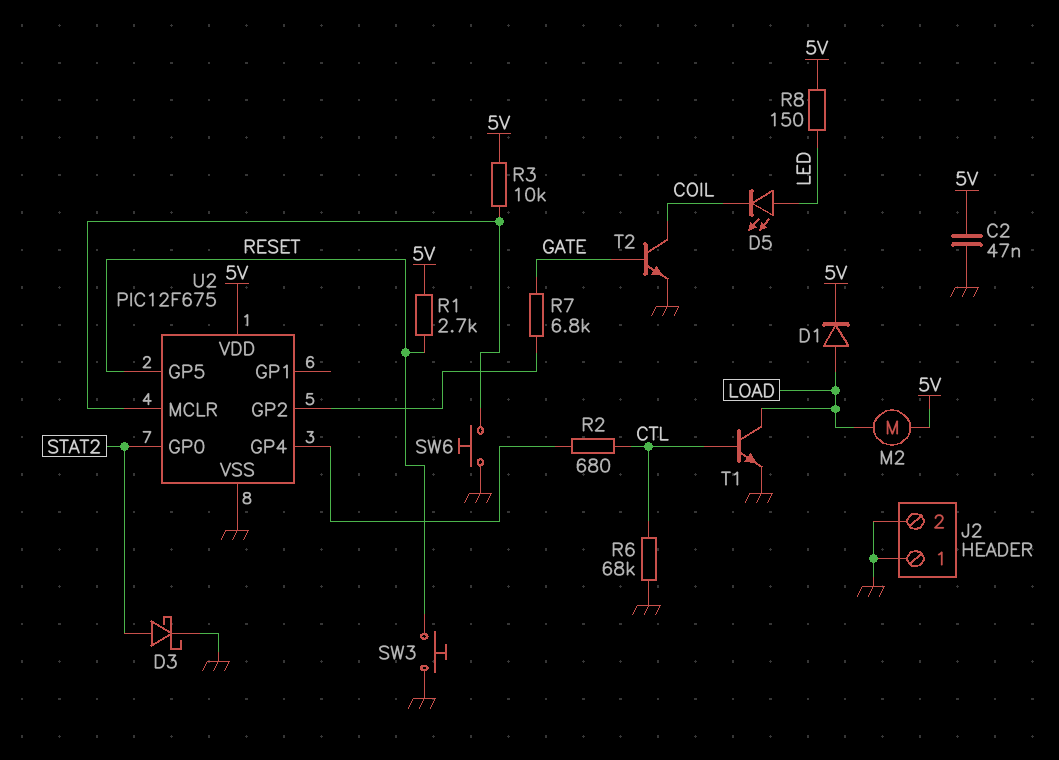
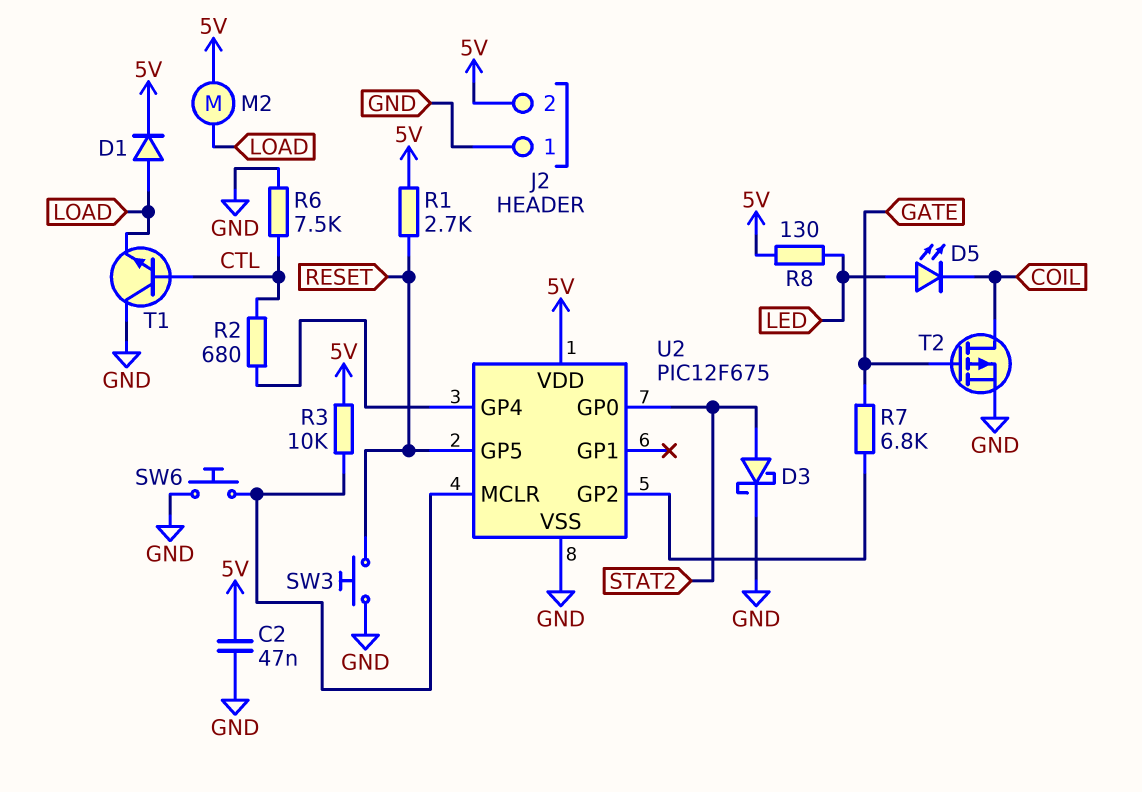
J2 pin 2: GND -> 5V
R6: 68k (CTL, GND) -> 7.5k (CTL, GND)
R8: 150 (5V, LED) -> 130 (5V, LED)
T1: NPN (B CTL, C LOAD, E GND) -> NPN (B CTL, C GND, E LOAD)
T2: NPN (B GATE, C COIL, E GND) -> PMOS (G GATE, D COIL, S GND)

